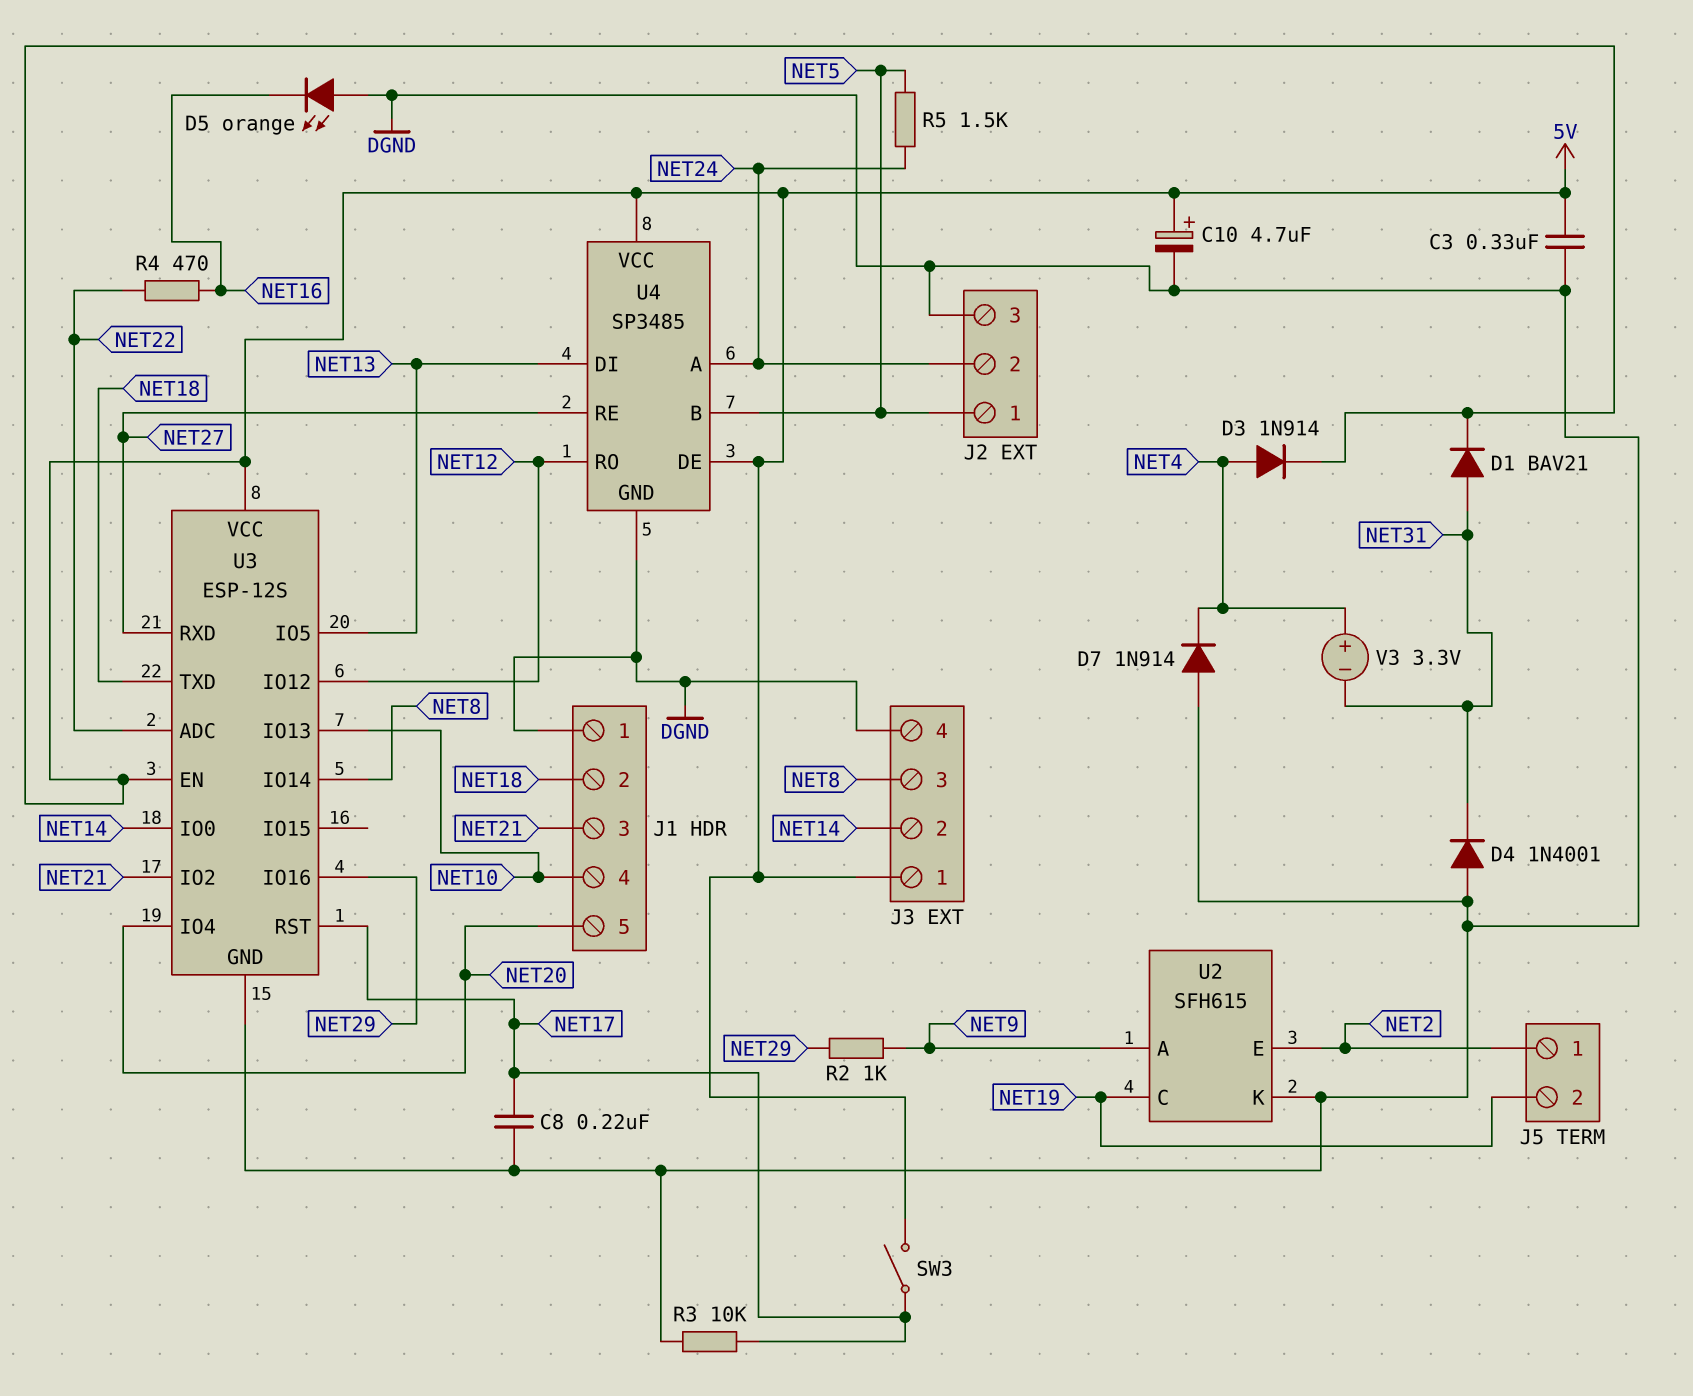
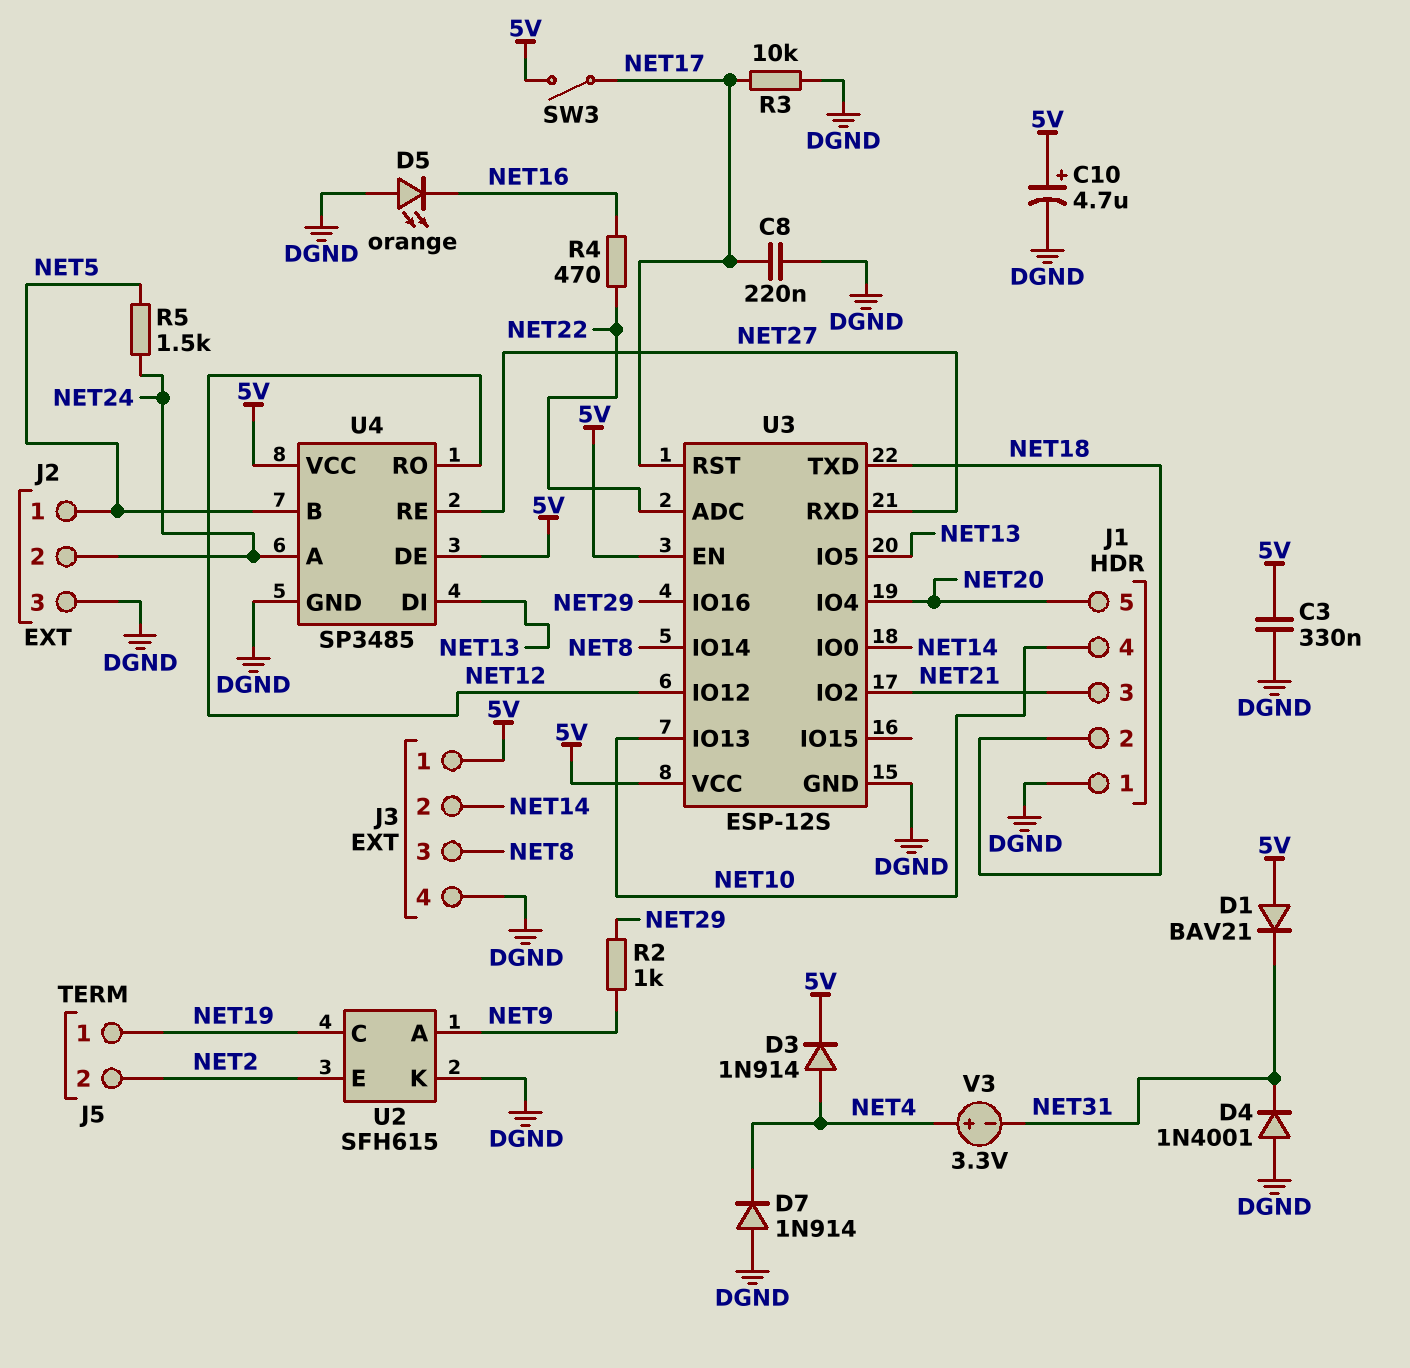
D1: diode BAV21 (A NET31, K 5V) -> diode BAV21 (A 5V, K NET31)
J5 pin 1: NET2 -> NET19
J5 pin 2: NET19 -> NET2

